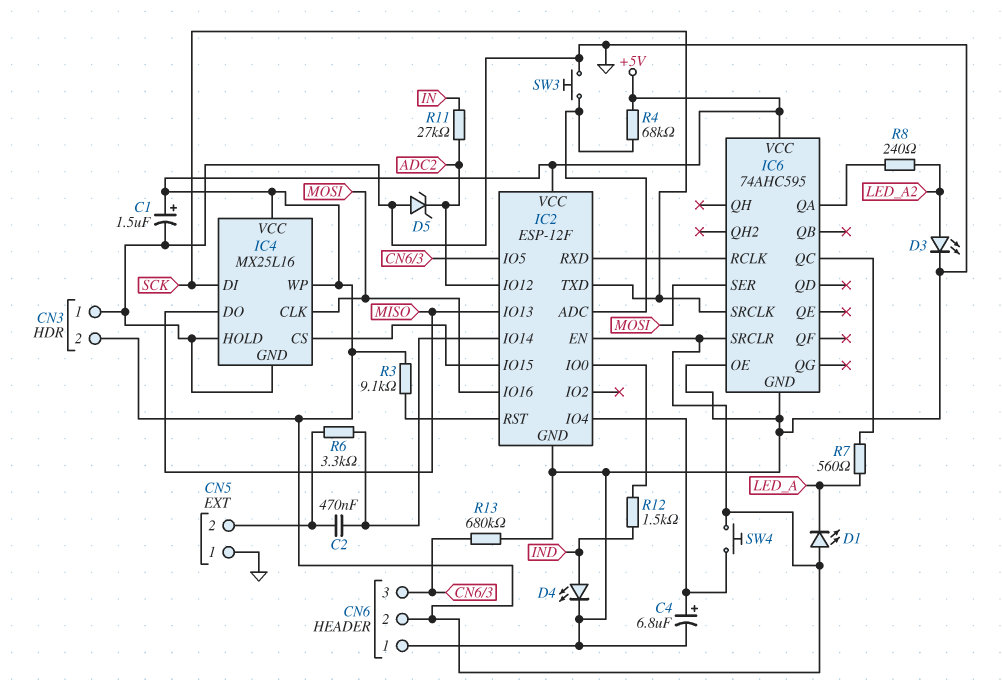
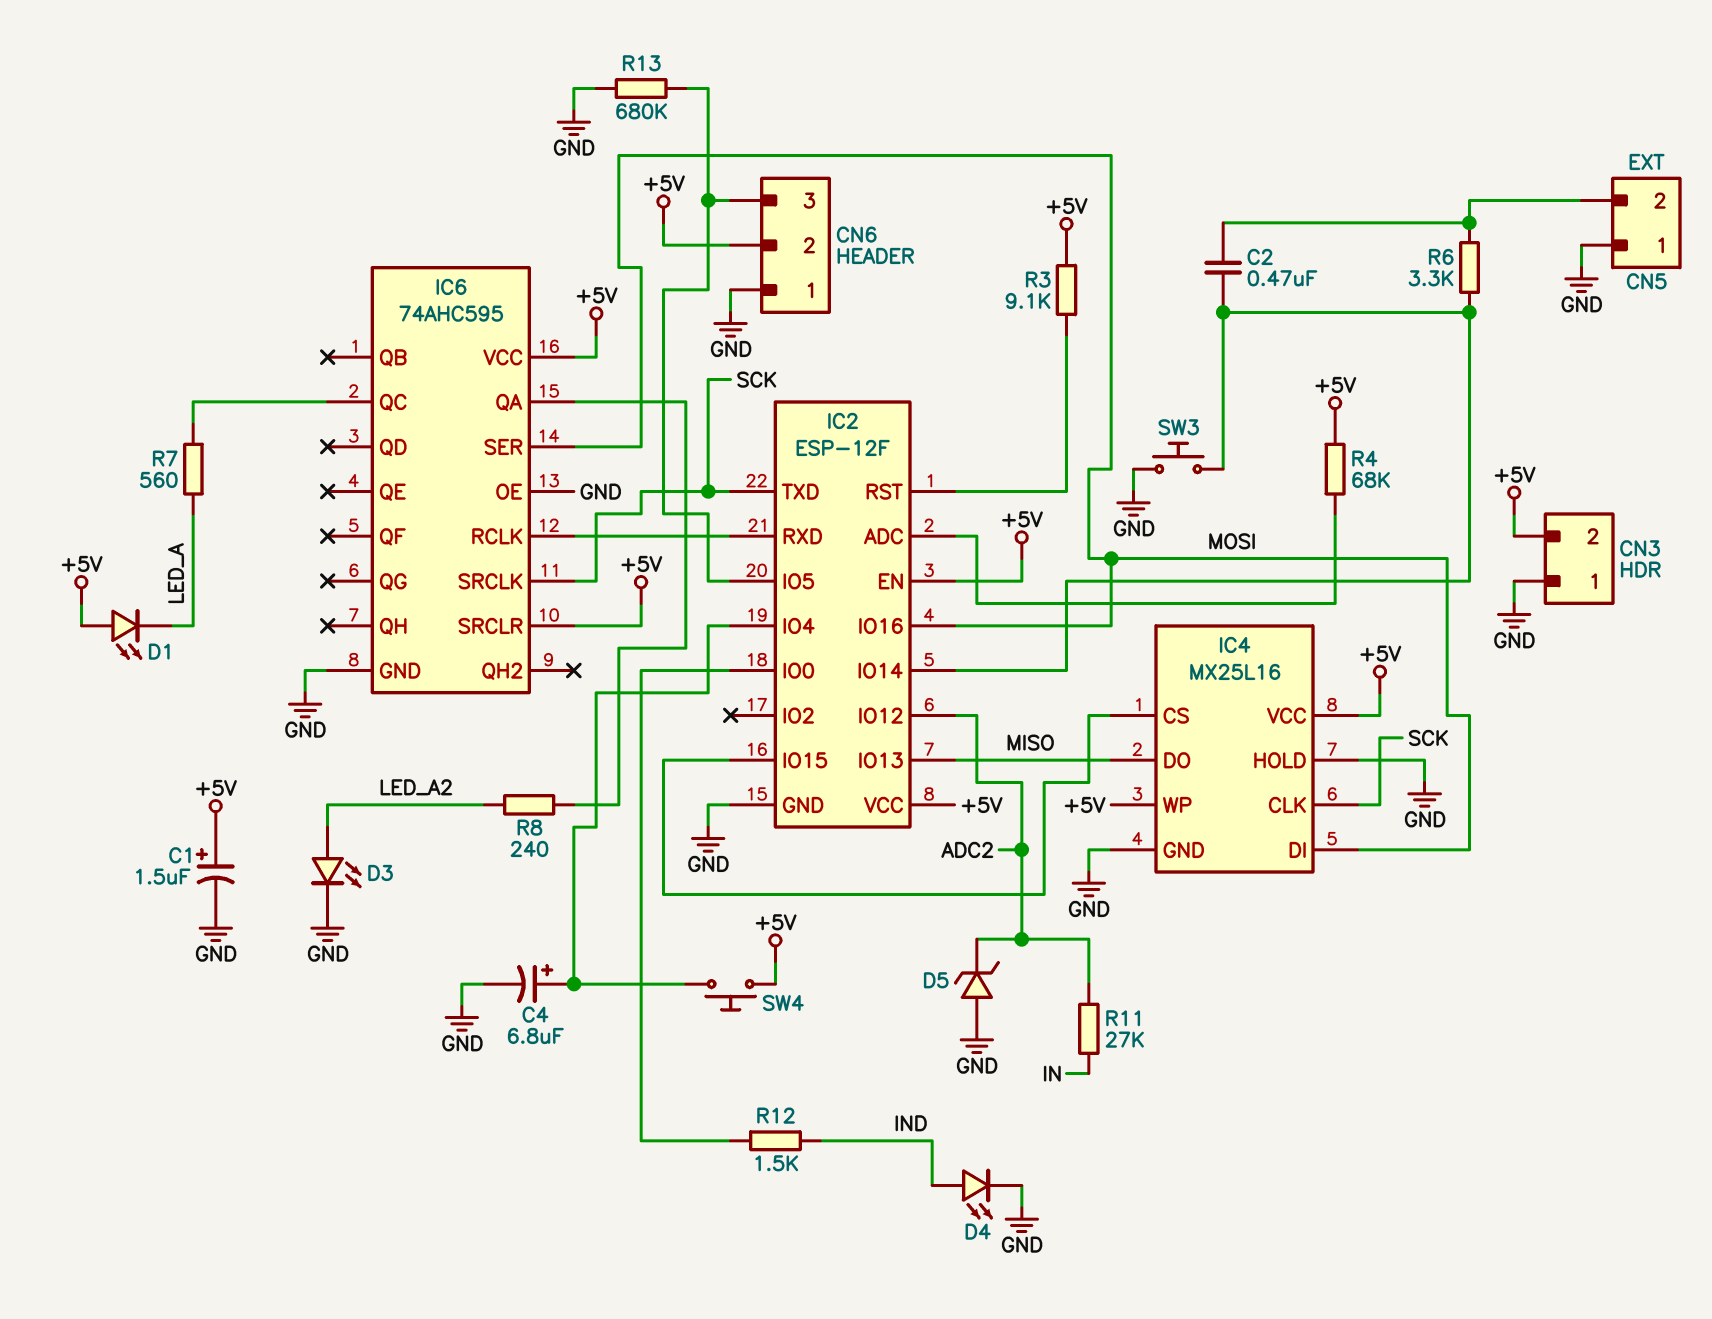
IC4 pin CLK: MOSI -> SCK
IC4 pin DI: SCK -> MOSI
SW3: button (GND, IC2/ADC) -> button (GND, IC2/IO14)

